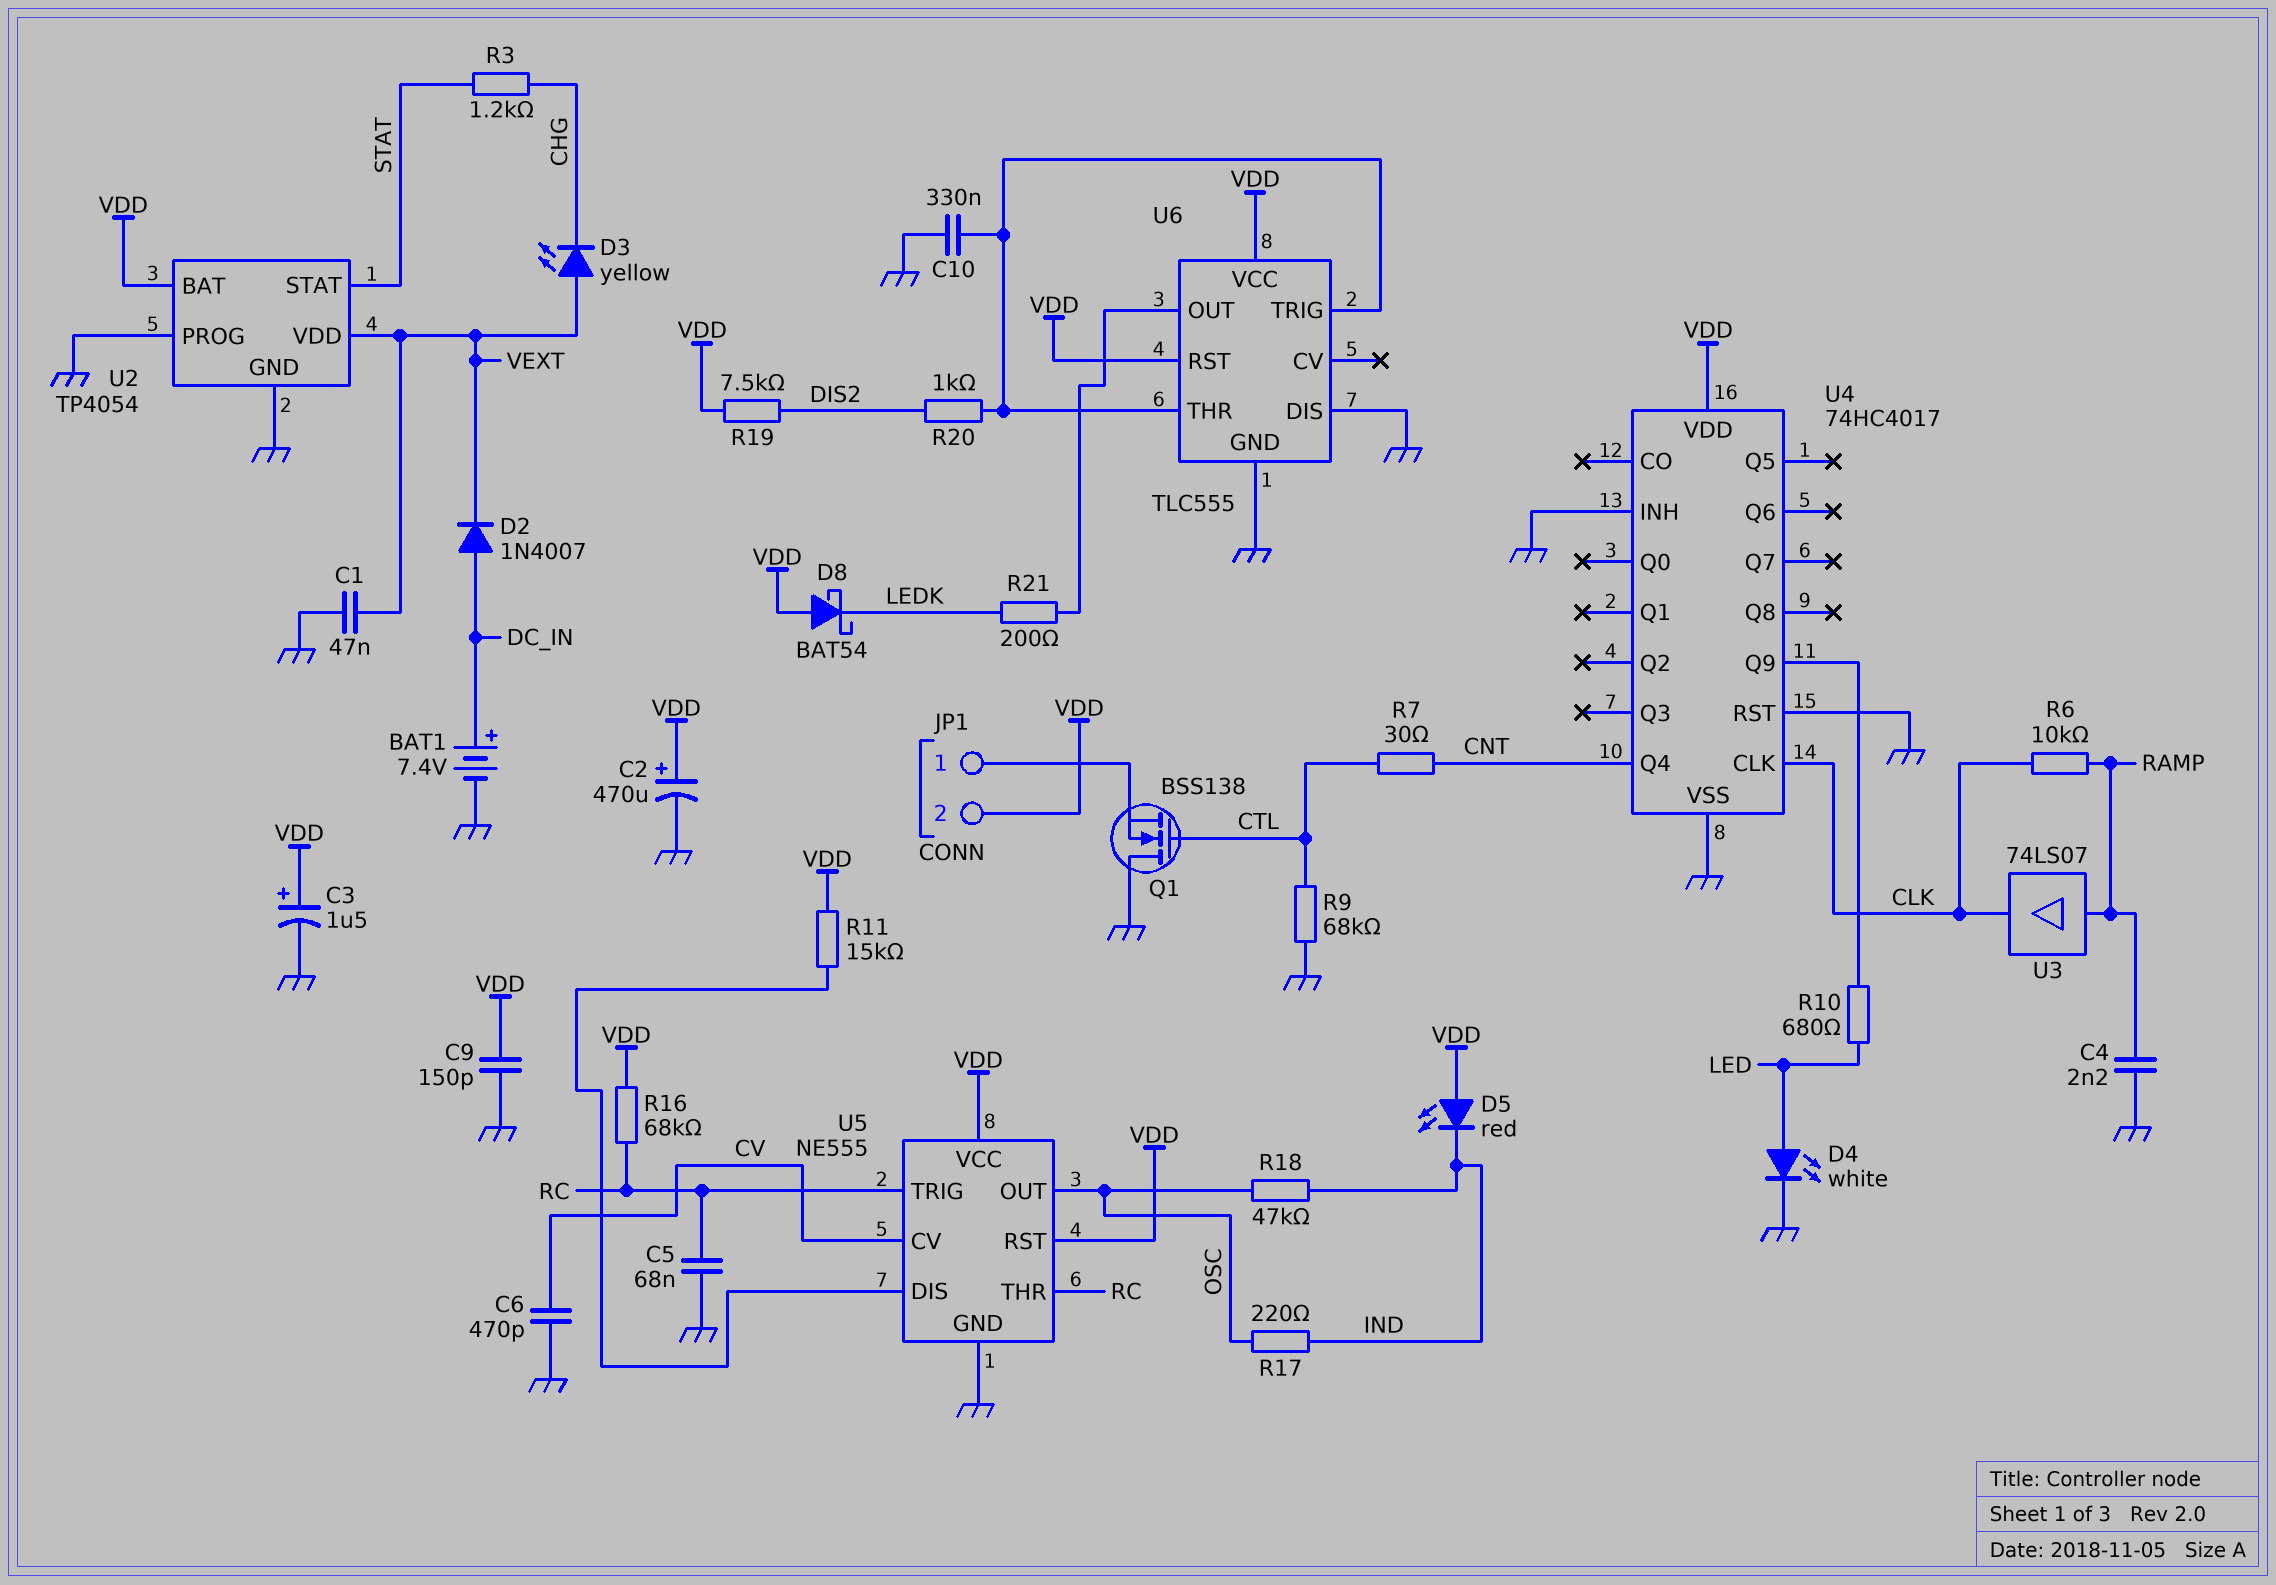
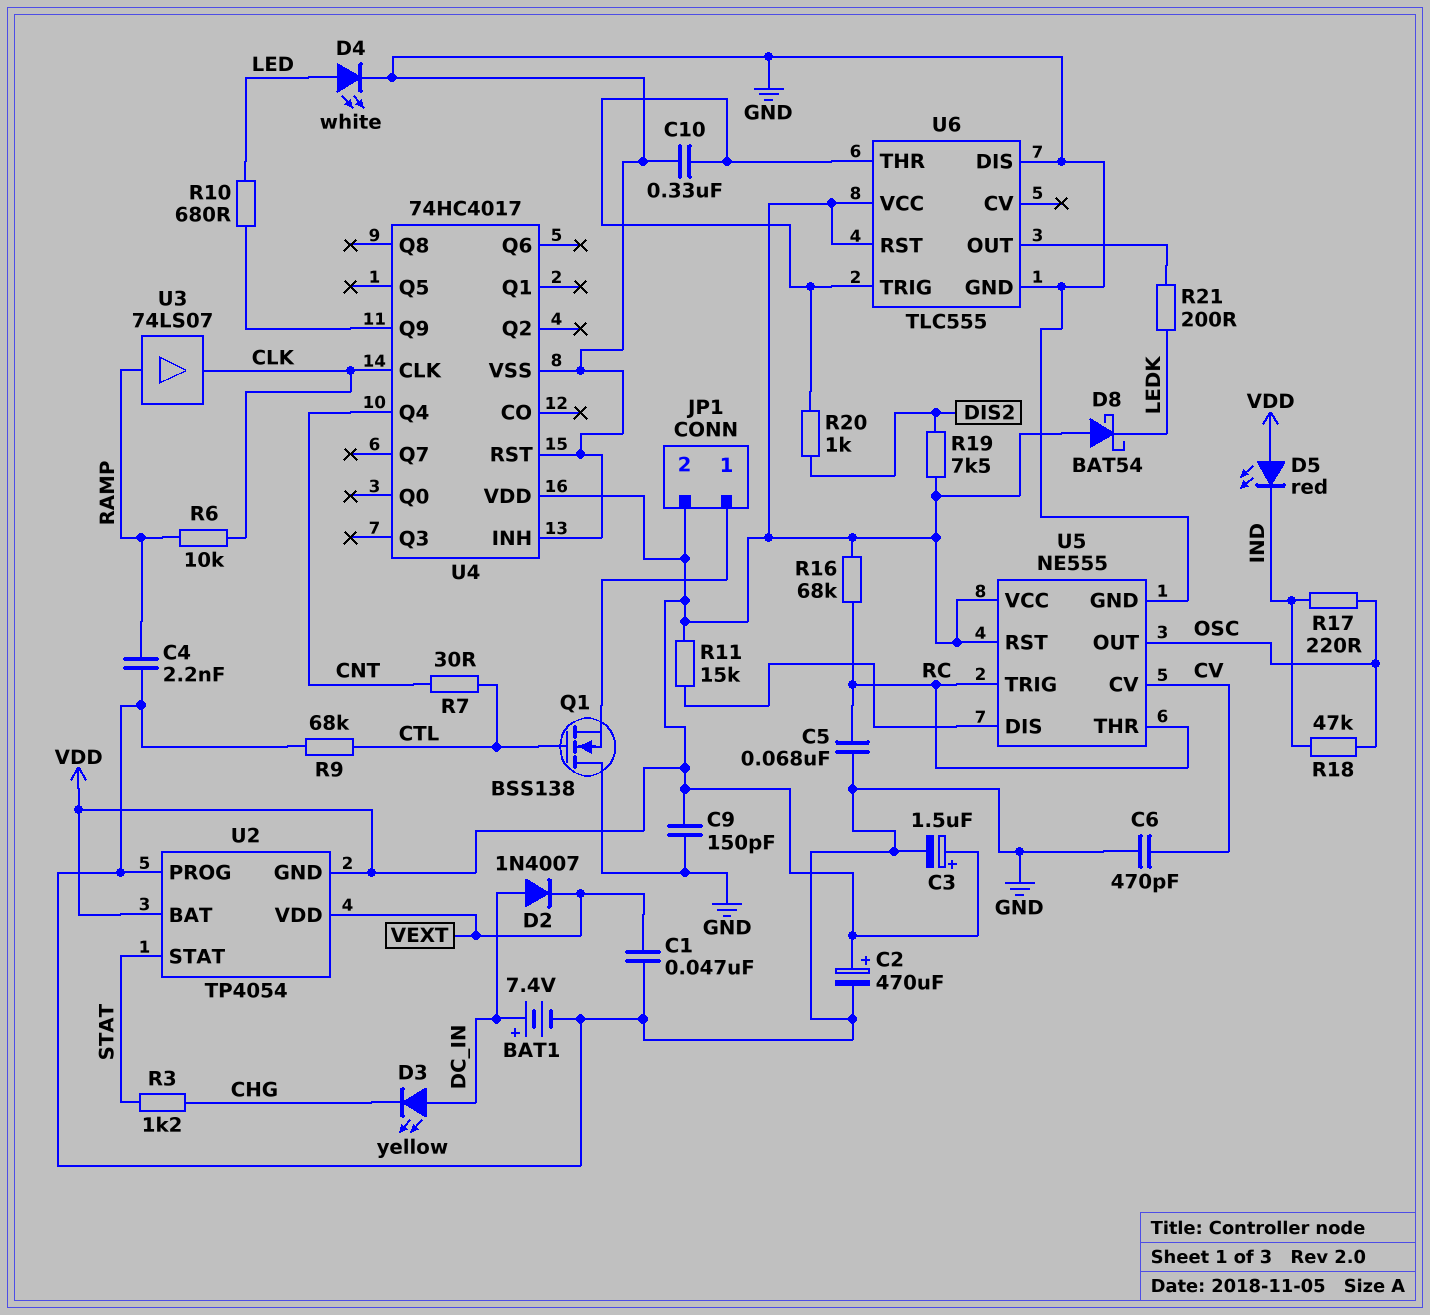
D3: LED yellow (A VEXT, K CHG) -> LED yellow (A DC_IN, K CHG)
U2 pin GND: GND -> VDD

